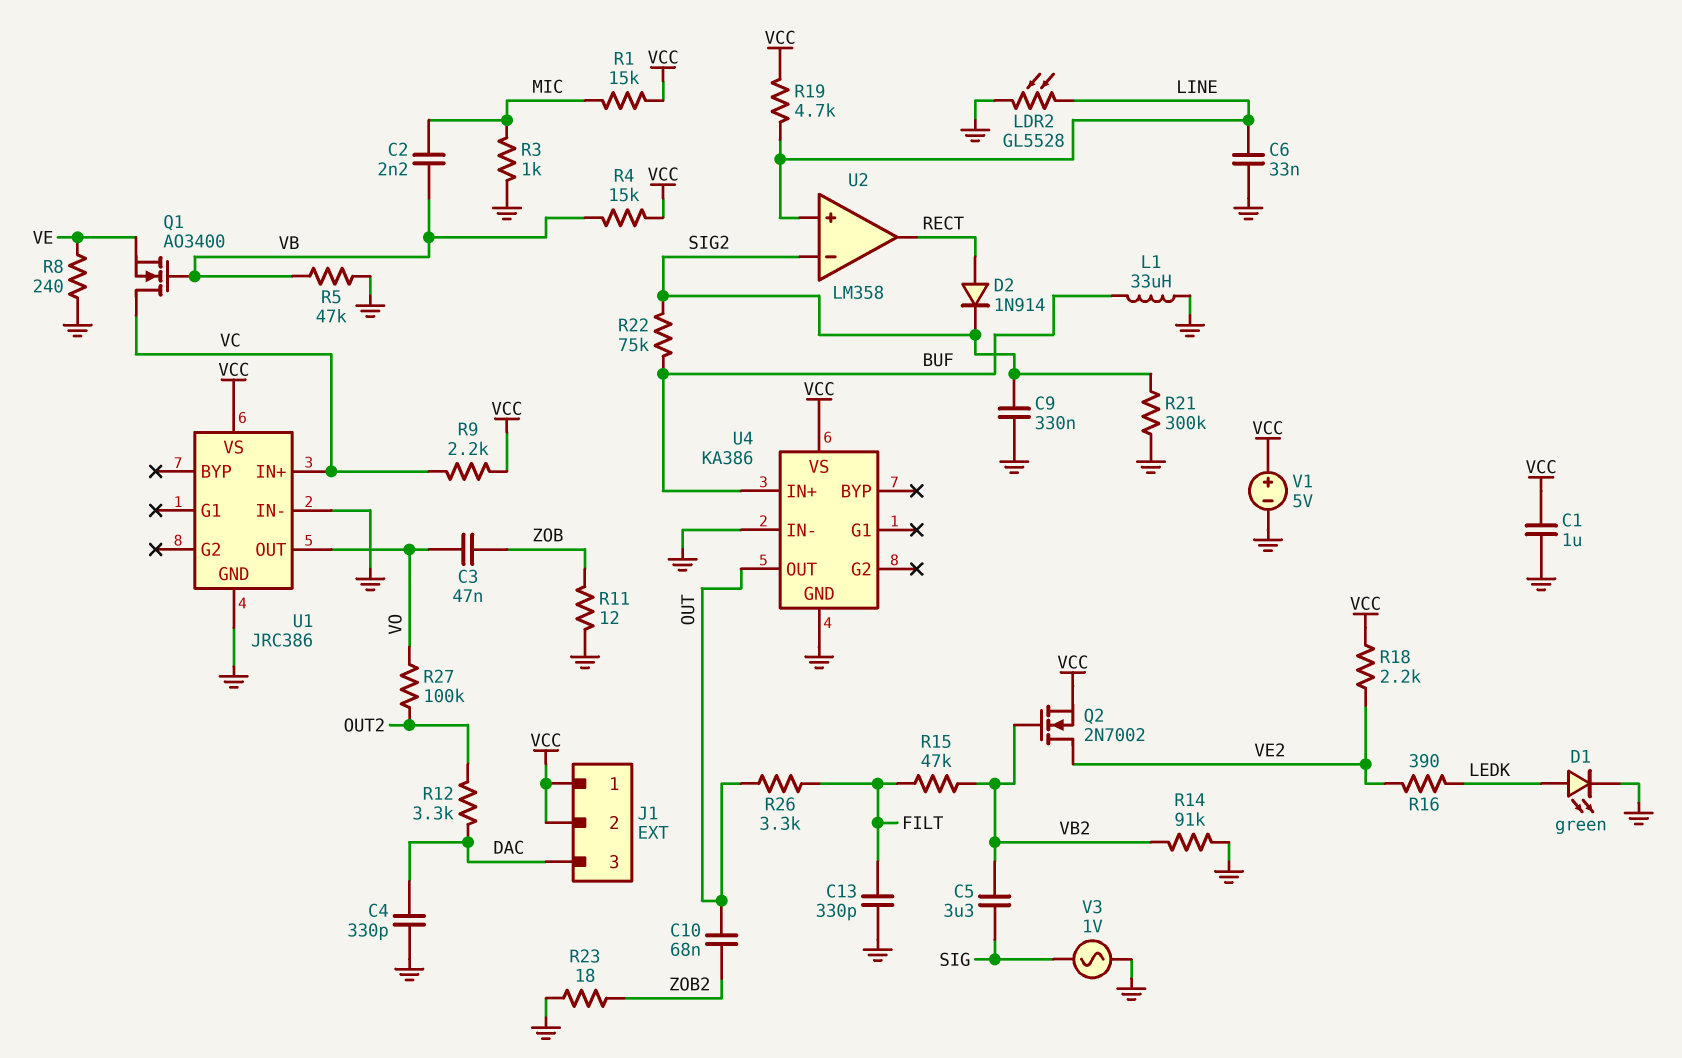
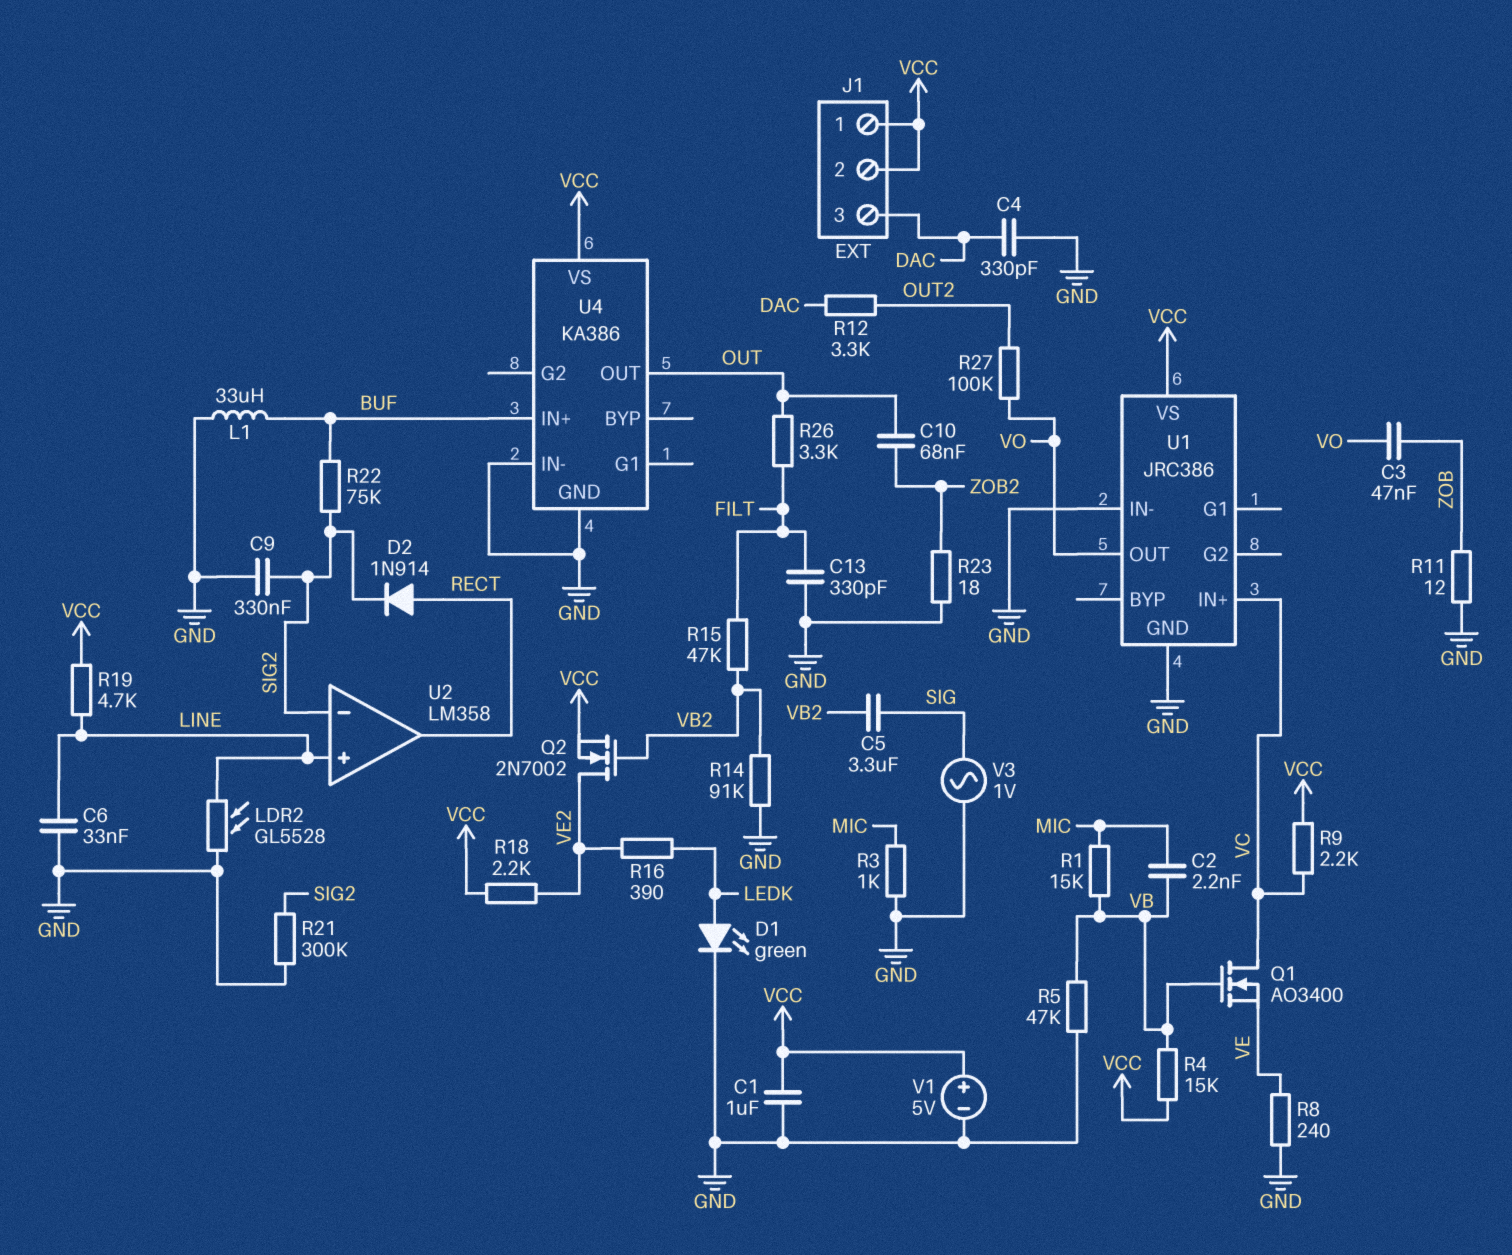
R1: 15k (MIC, VCC) -> 15k (MIC, VB)

